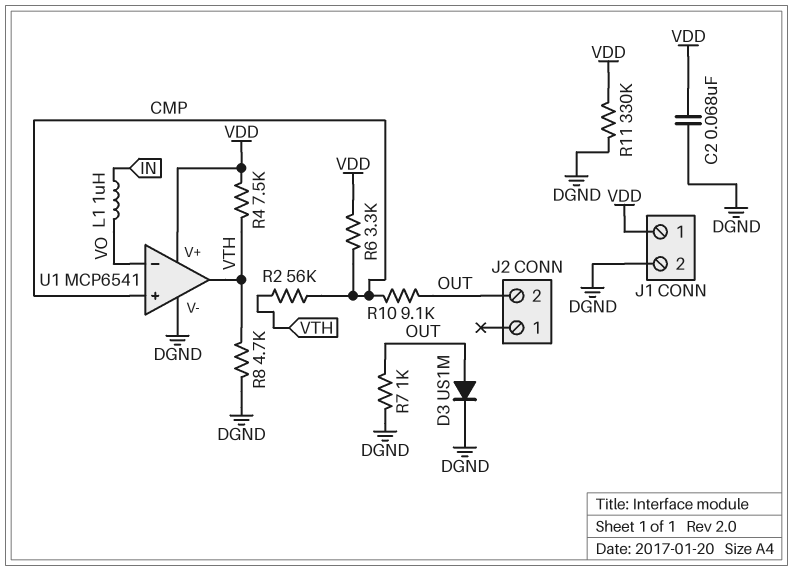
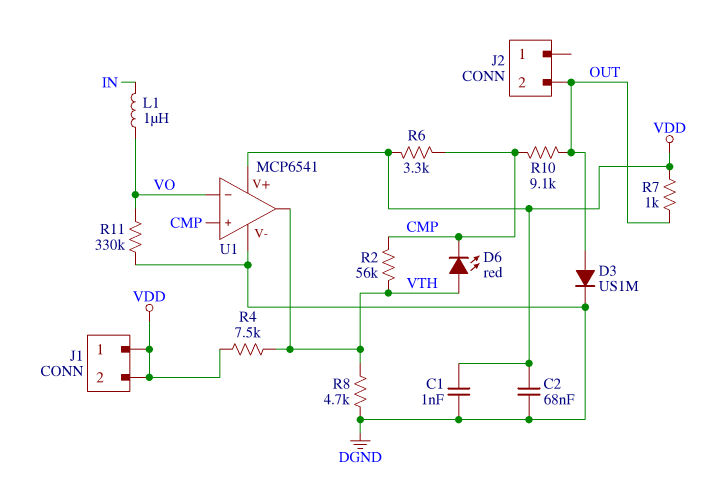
C1: none -> 1nF (DGND, VDD)
D6: none -> LED red (A VTH, K CMP)
J1 pin 2: DGND -> VDD
R7: 1k (DGND, OUT) -> 1k (OUT, VDD)
R11: 330k (DGND, VDD) -> 330k (DGND, VO)

